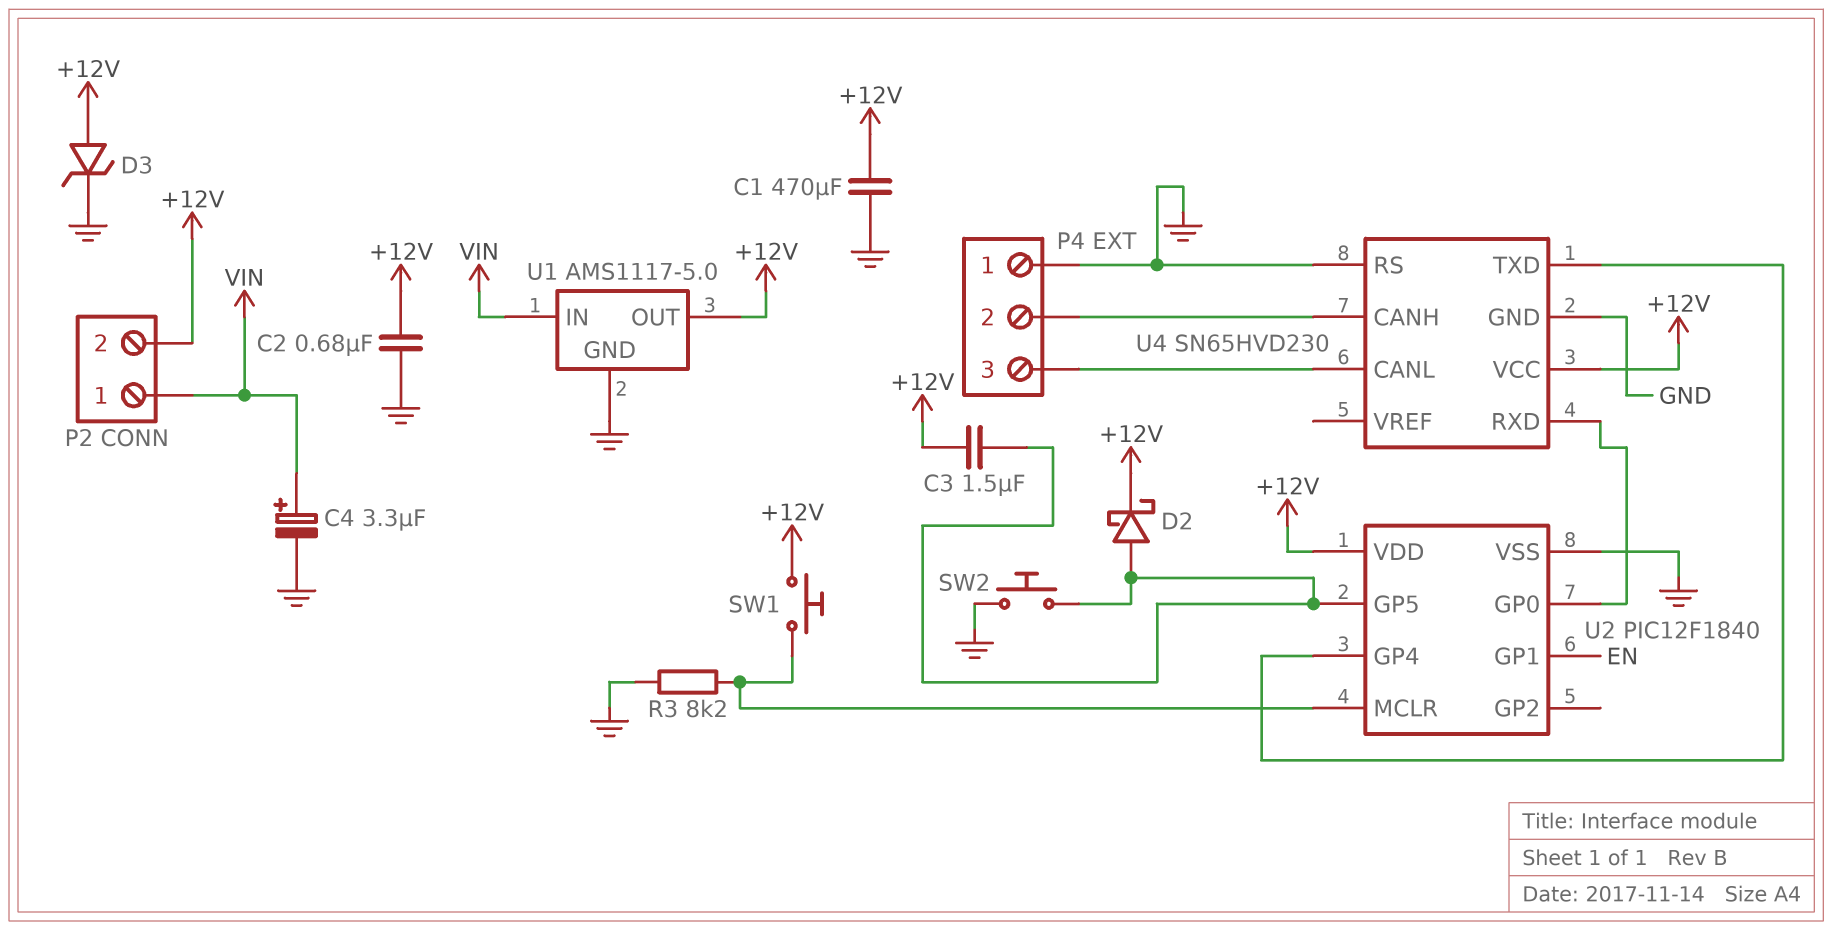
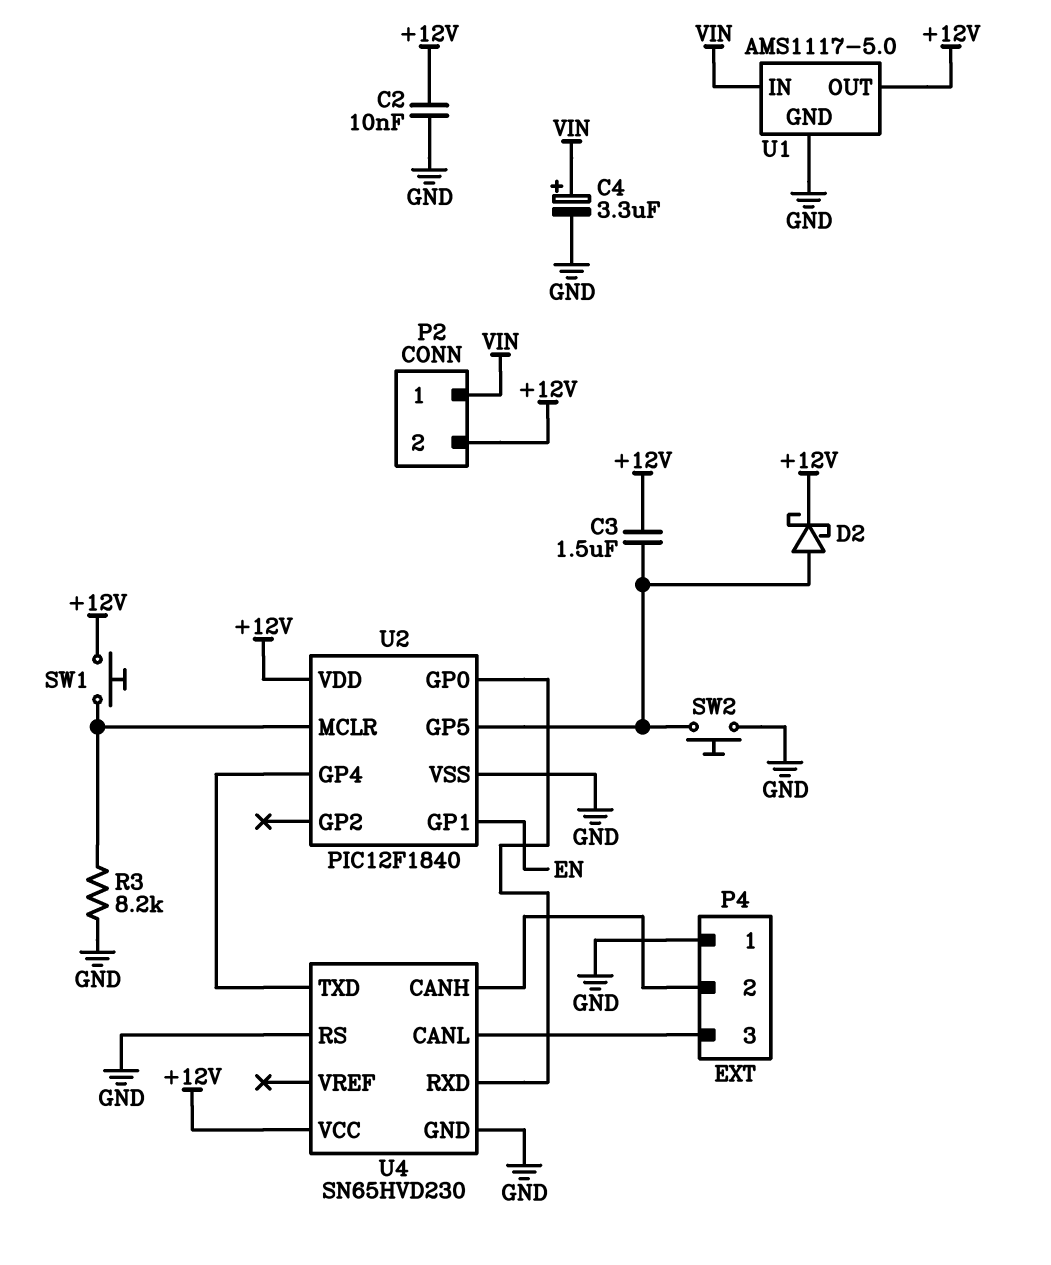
C1: 470uF (+12V, GND) -> none
C2: 680nF (+12V, GND) -> 10nF (+12V, GND)
D3: zener (A +12V, K GND) -> none

